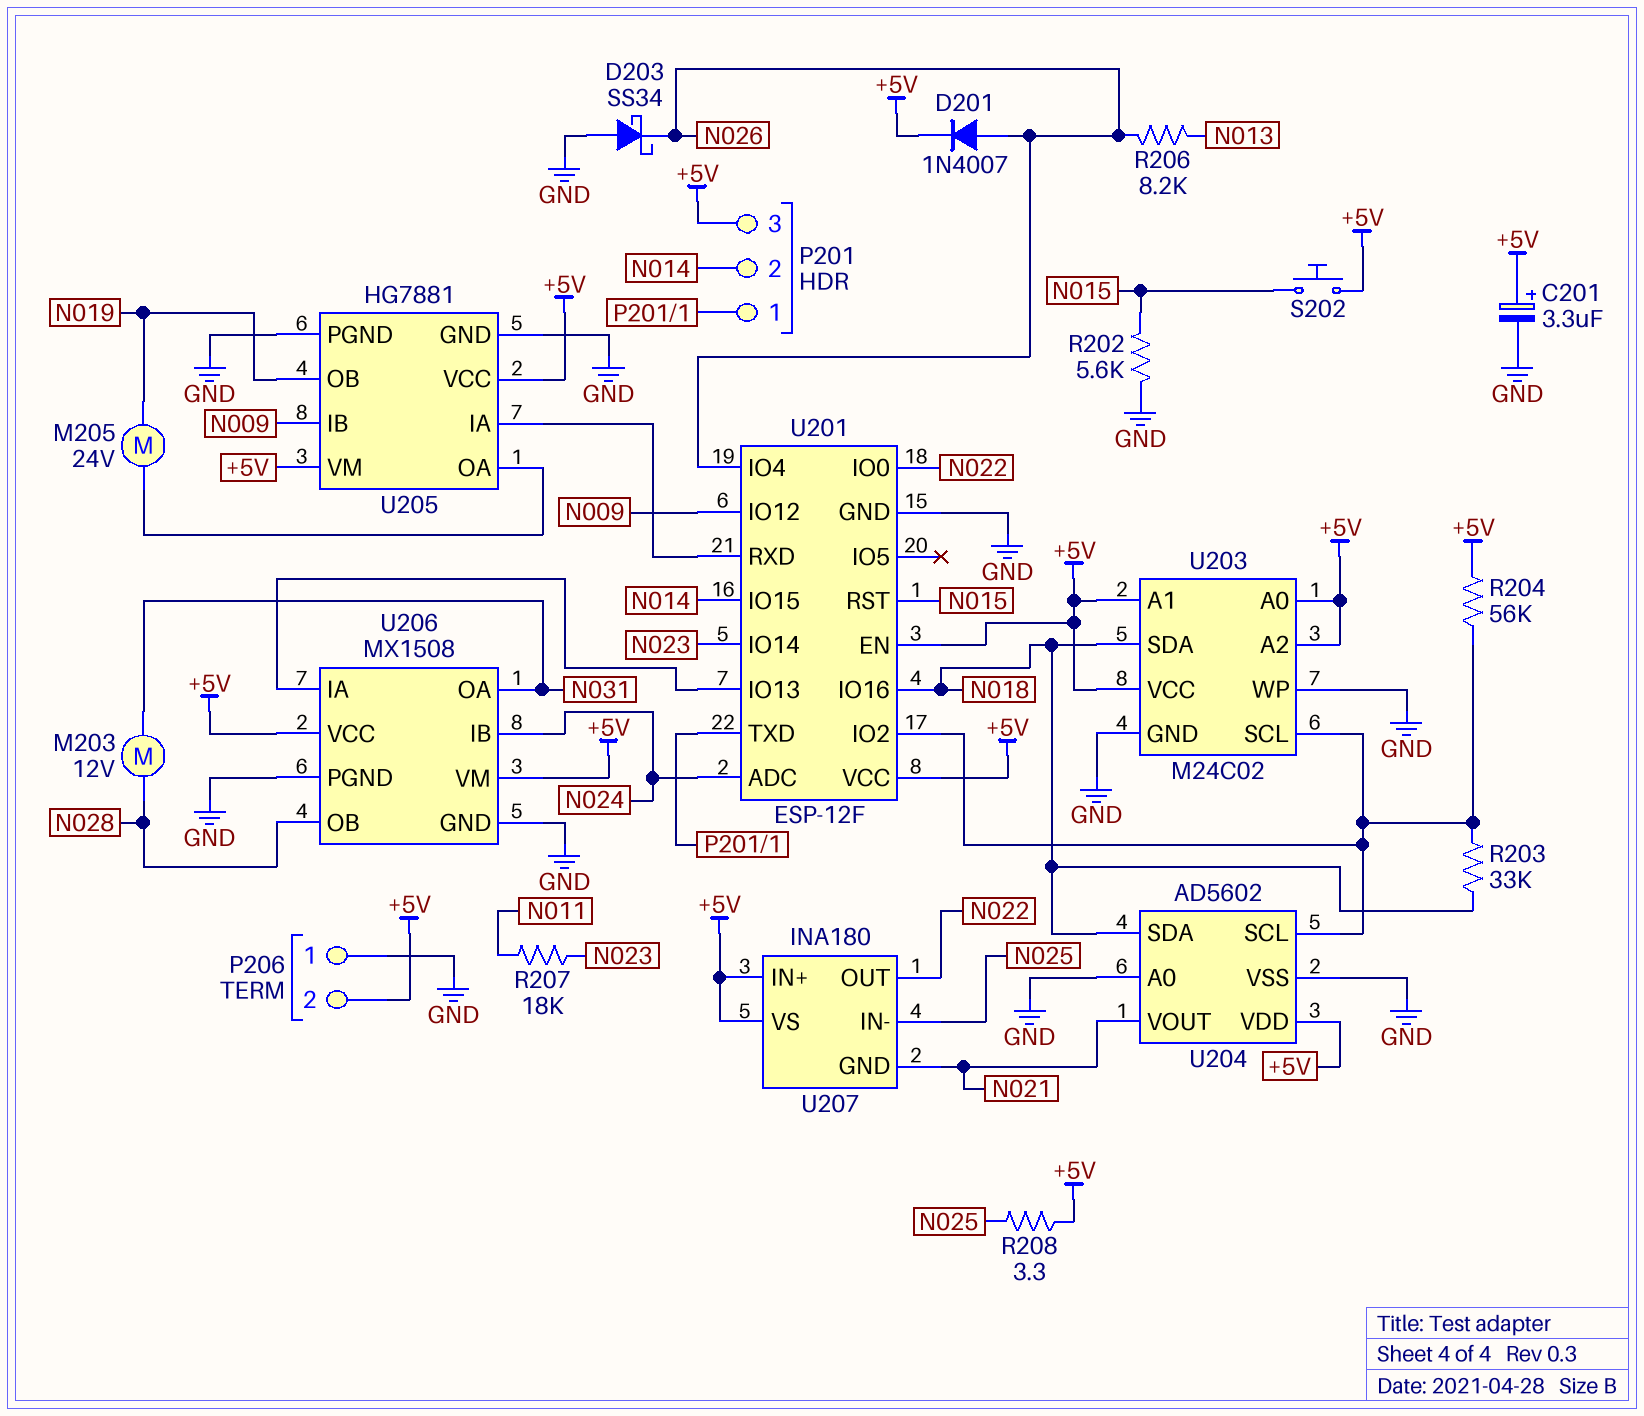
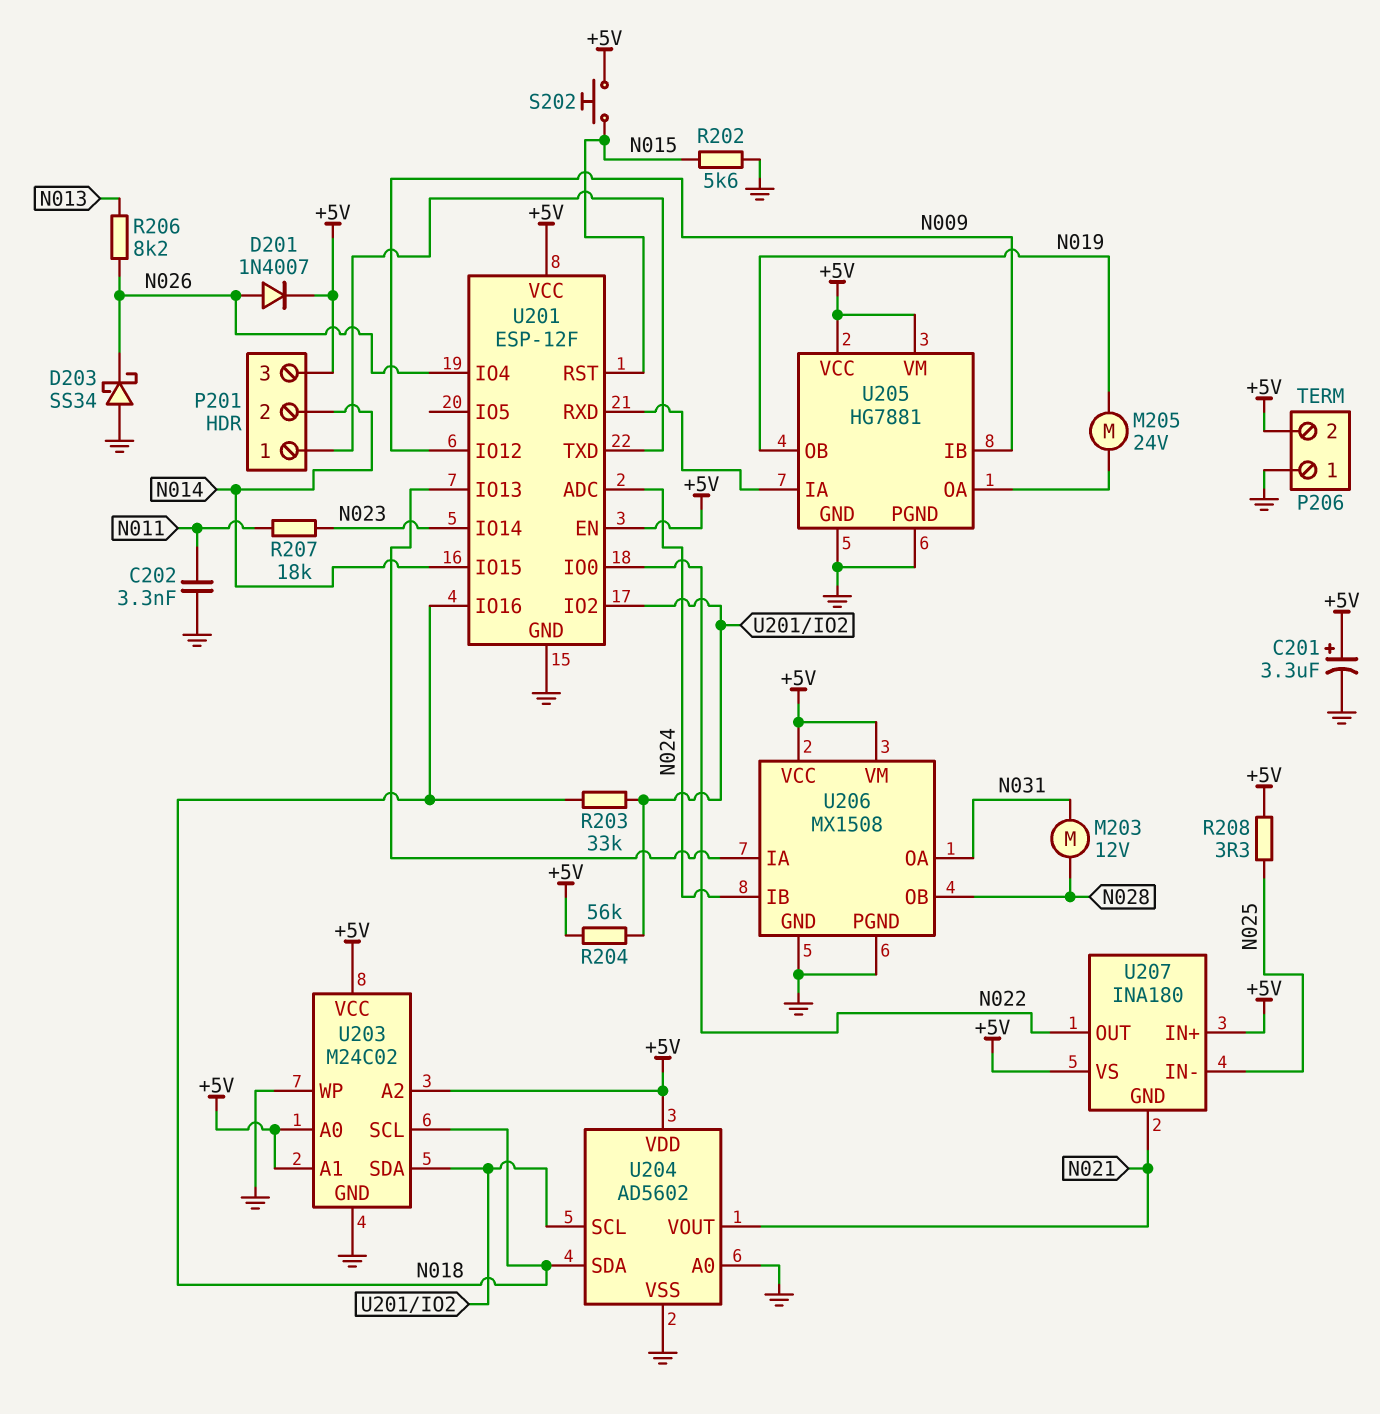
C202: none -> 3.3nF (GND, N011)
U203 pin SCL: U201/IO2 -> N018
U203 pin SDA: N018 -> U201/IO2

